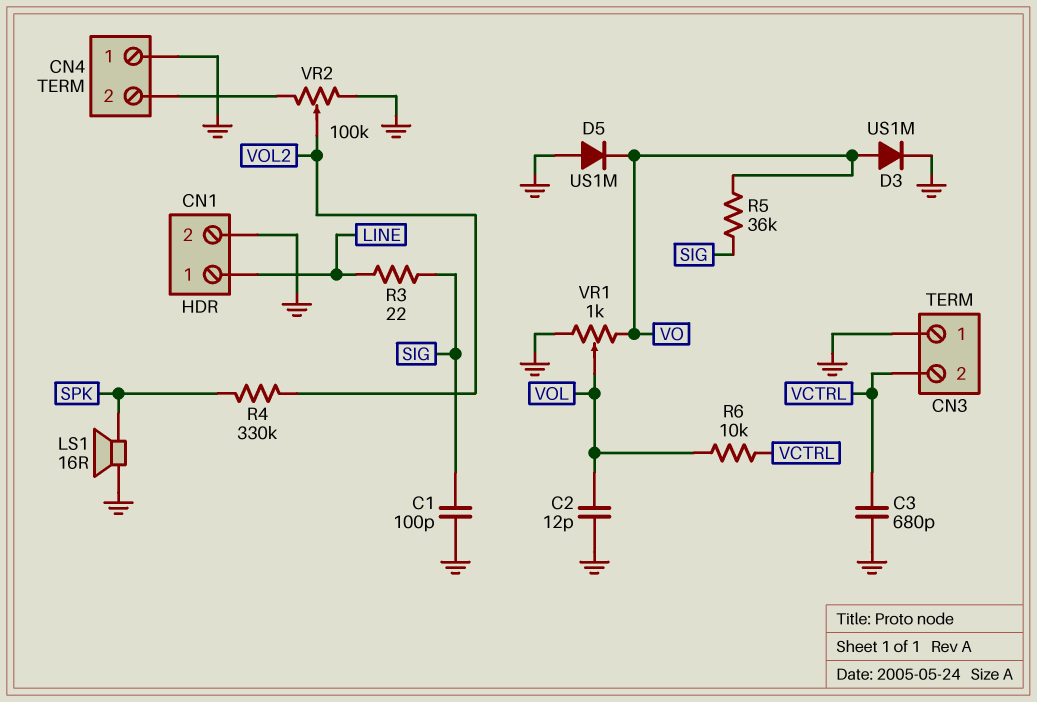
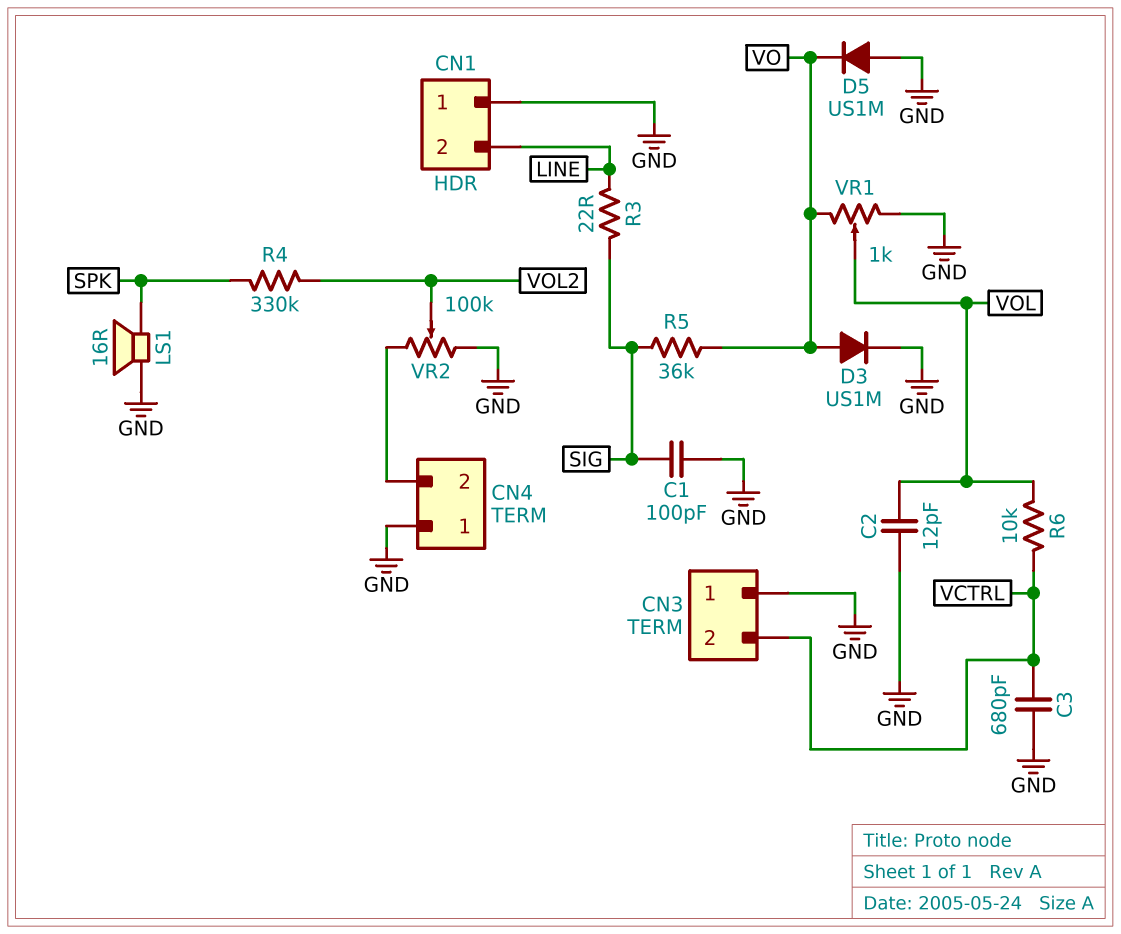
CN1 pin 1: LINE -> GND
CN1 pin 2: GND -> LINE

